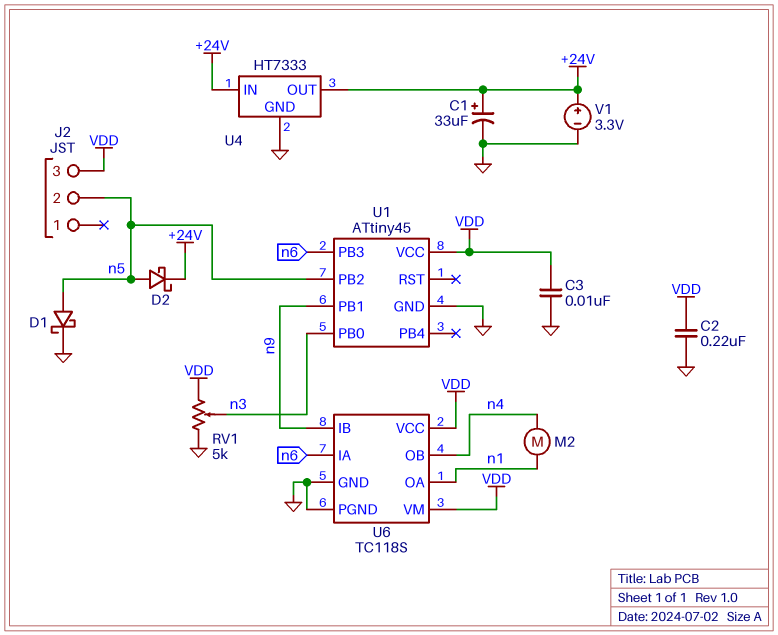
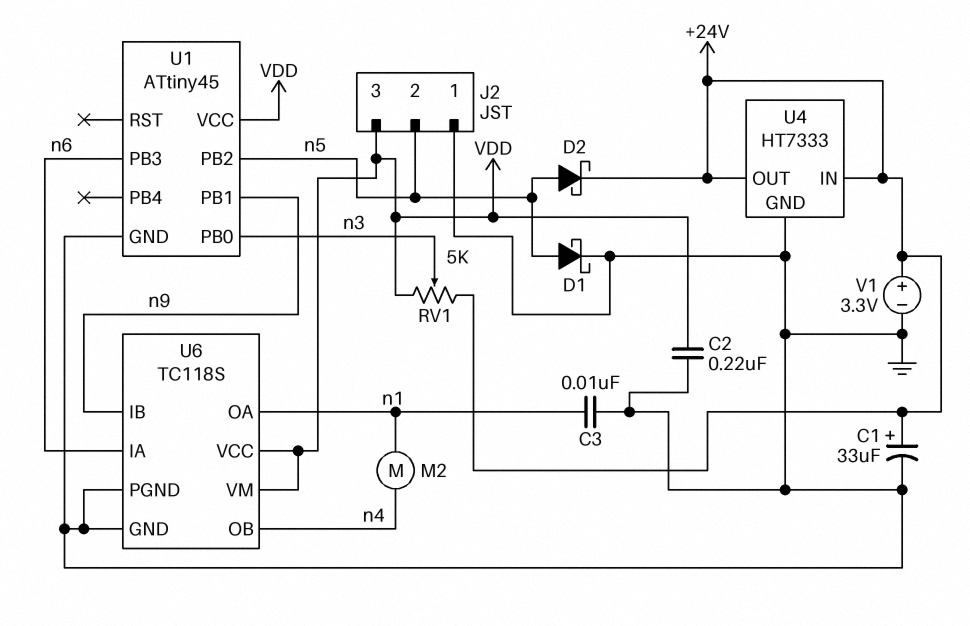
C3: 10nF (GND, VDD) -> 10nF (GND, n1)
J2 pin 1: none -> GND
RV1: 5k (GND, VDD, wiper n3) -> 5k (+24V, VDD, wiper n3)

